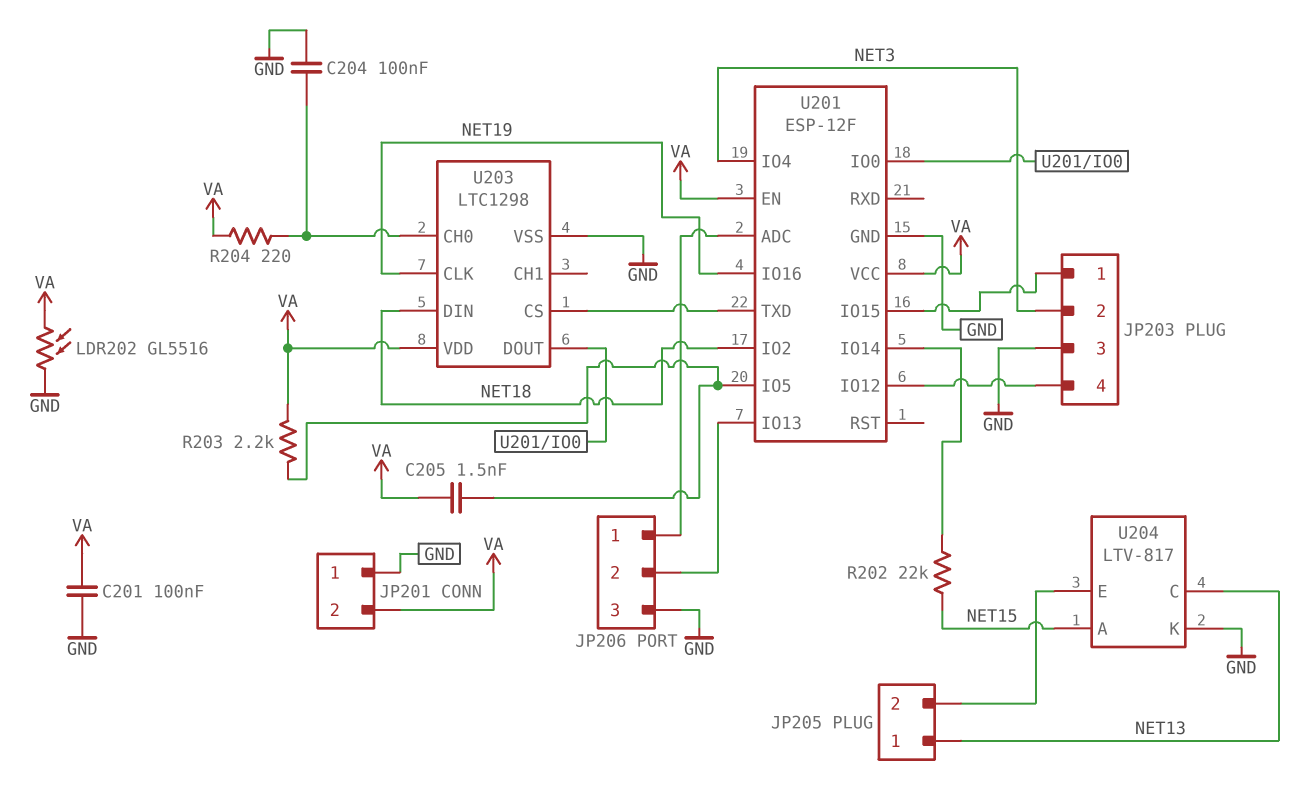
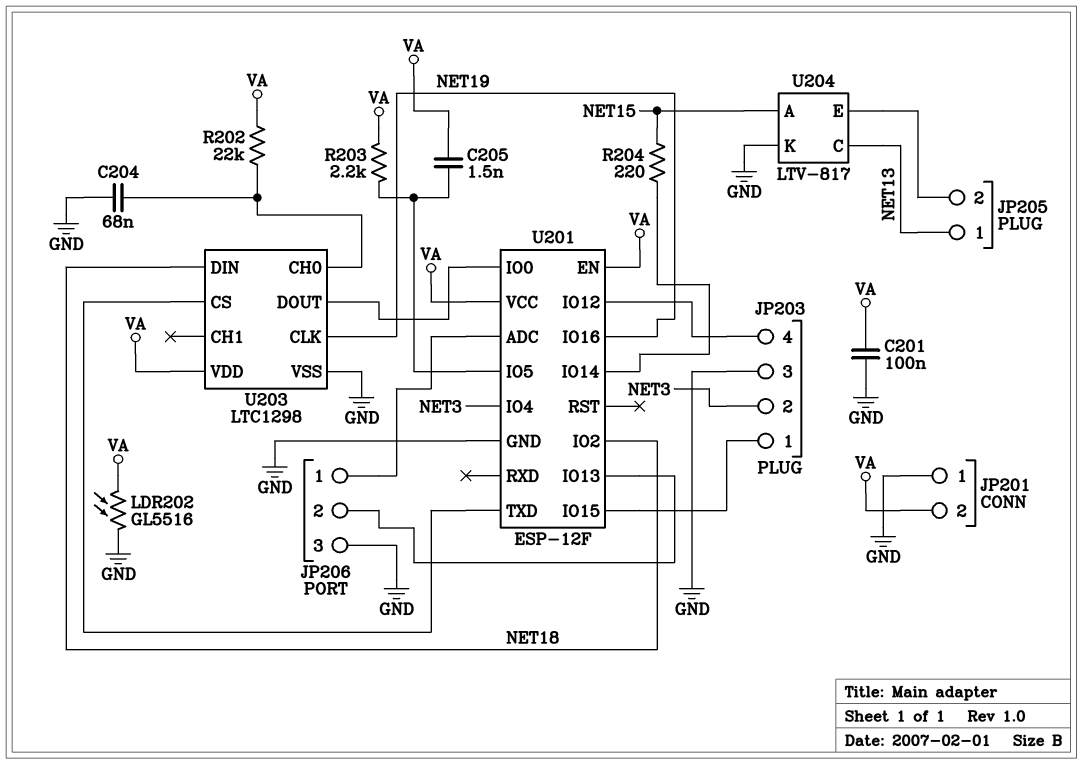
C204: 100nF (GND, U203/CH0) -> 68nF (GND, U203/CH0)
R202: 22k (NET15, U201/IO14) -> 22k (U203/CH0, VA)
R204: 220 (U203/CH0, VA) -> 220 (NET15, U201/IO14)

